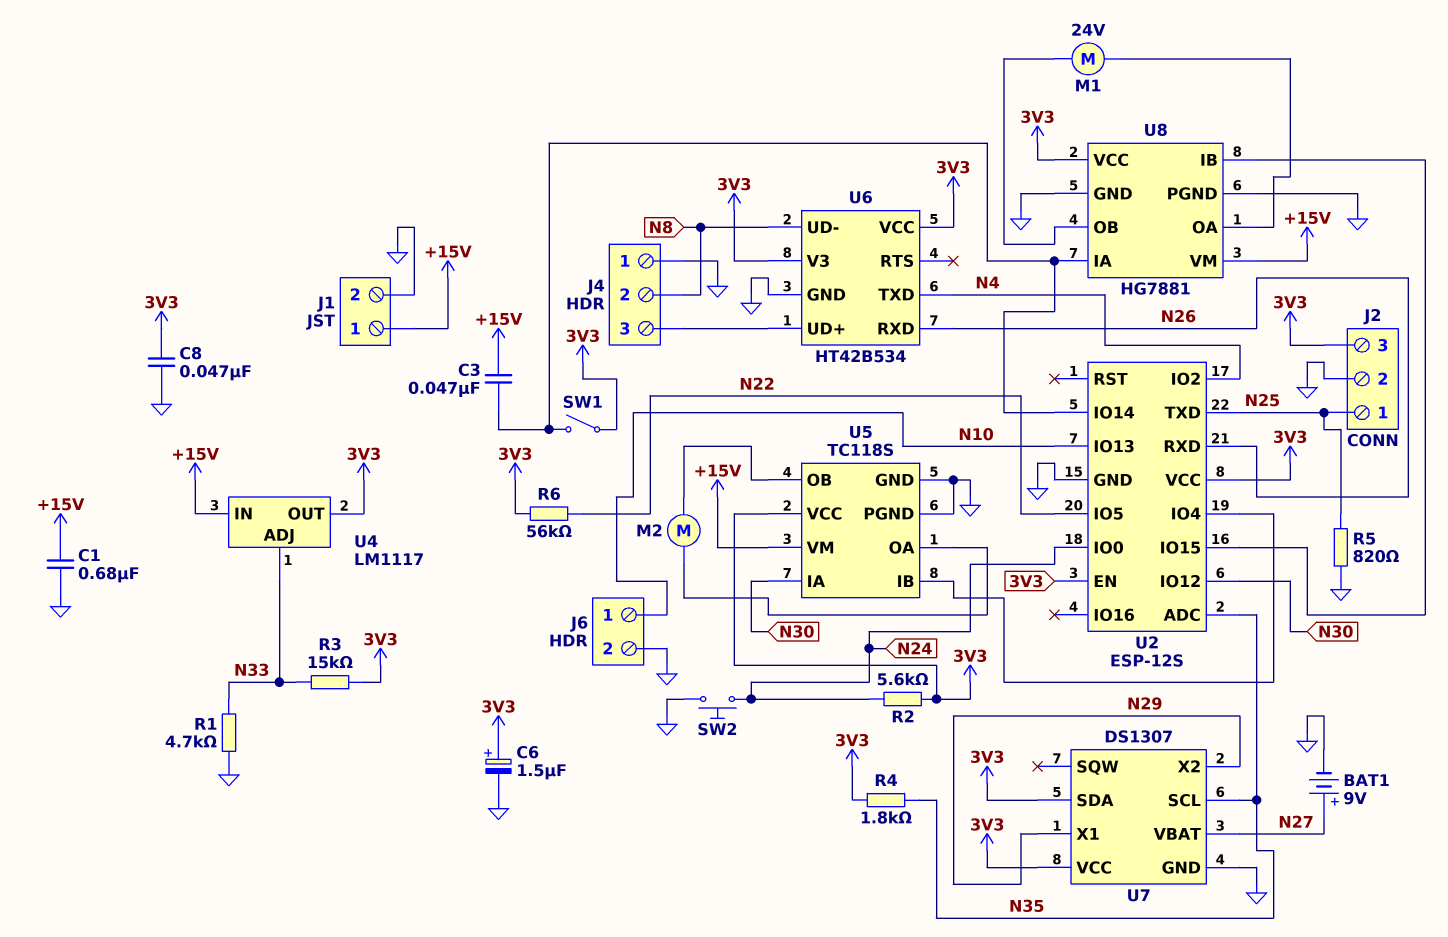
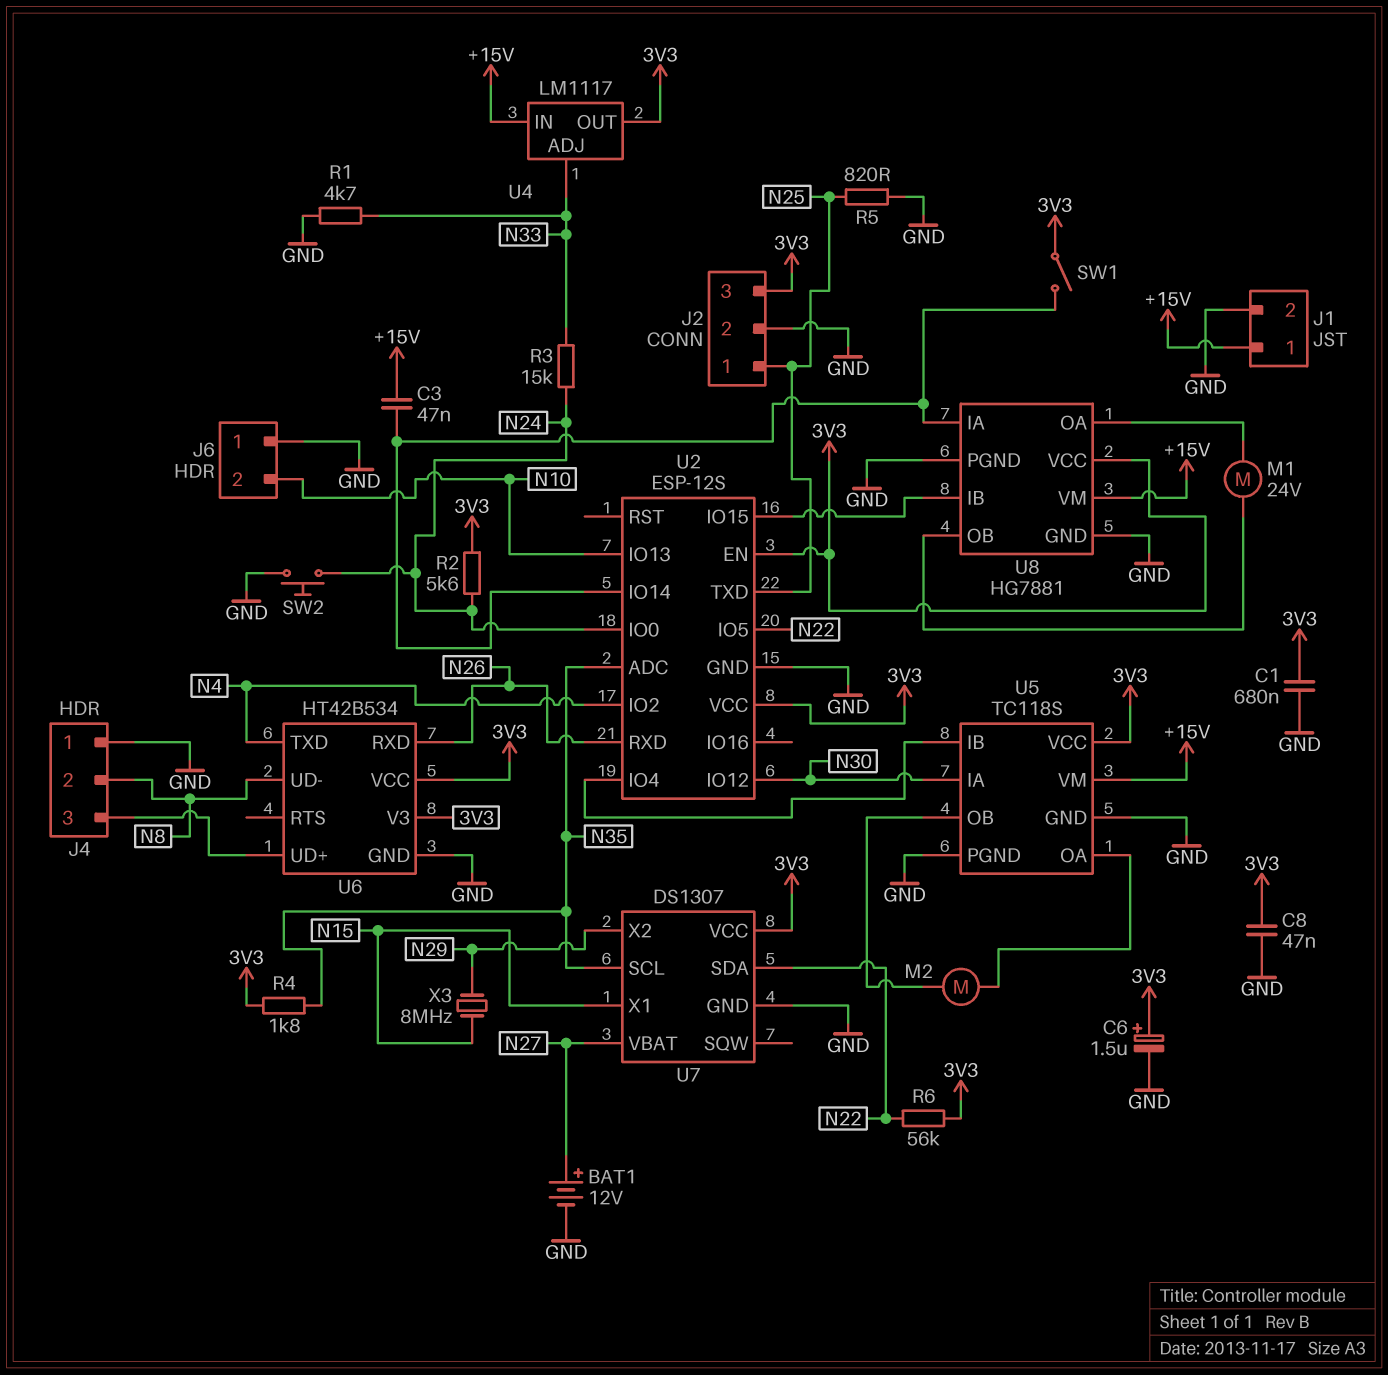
BAT1: 9V (plus N27, minus GND) -> 12V (plus N27, minus GND)
C1: 680nF (+15V, GND) -> 680nF (3V3, GND)
J6 pin 1: N10 -> GND
J6 pin 2: GND -> N10
R3: 15k (3V3, N33) -> 15k (N24, N33)
U7 pin SDA: 3V3 -> N22
U7 pin X1: N29 -> N15
X3: none -> 8MHz (N15, N29)

